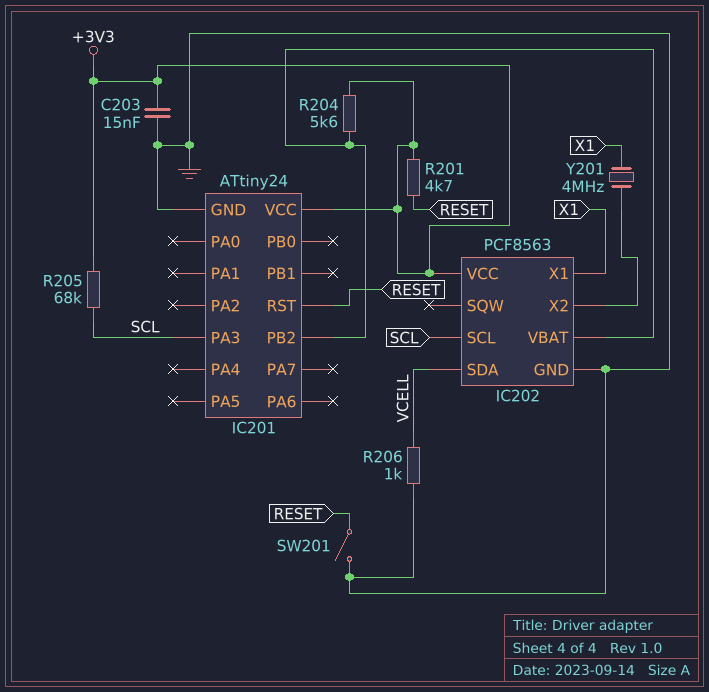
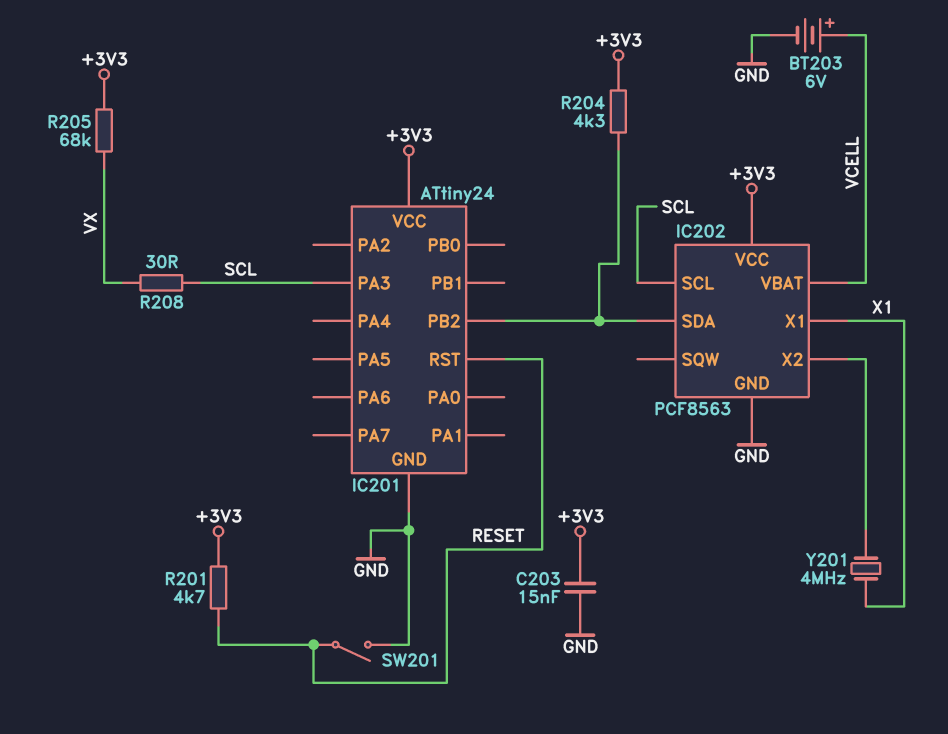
BT203: none -> 6V (plus VCELL, minus GND)
IC202 pin SDA: VCELL -> IC201/PB2
IC202 pin VBAT: IC201/PB2 -> VCELL
R204: 5.6k (+3V3, IC201/PB2) -> 4.3k (+3V3, IC201/PB2)
R205: 68k (+3V3, SCL) -> 68k (+3V3, VX)
R206: 1k (GND, VCELL) -> none
R208: none -> 30 (SCL, VX)

